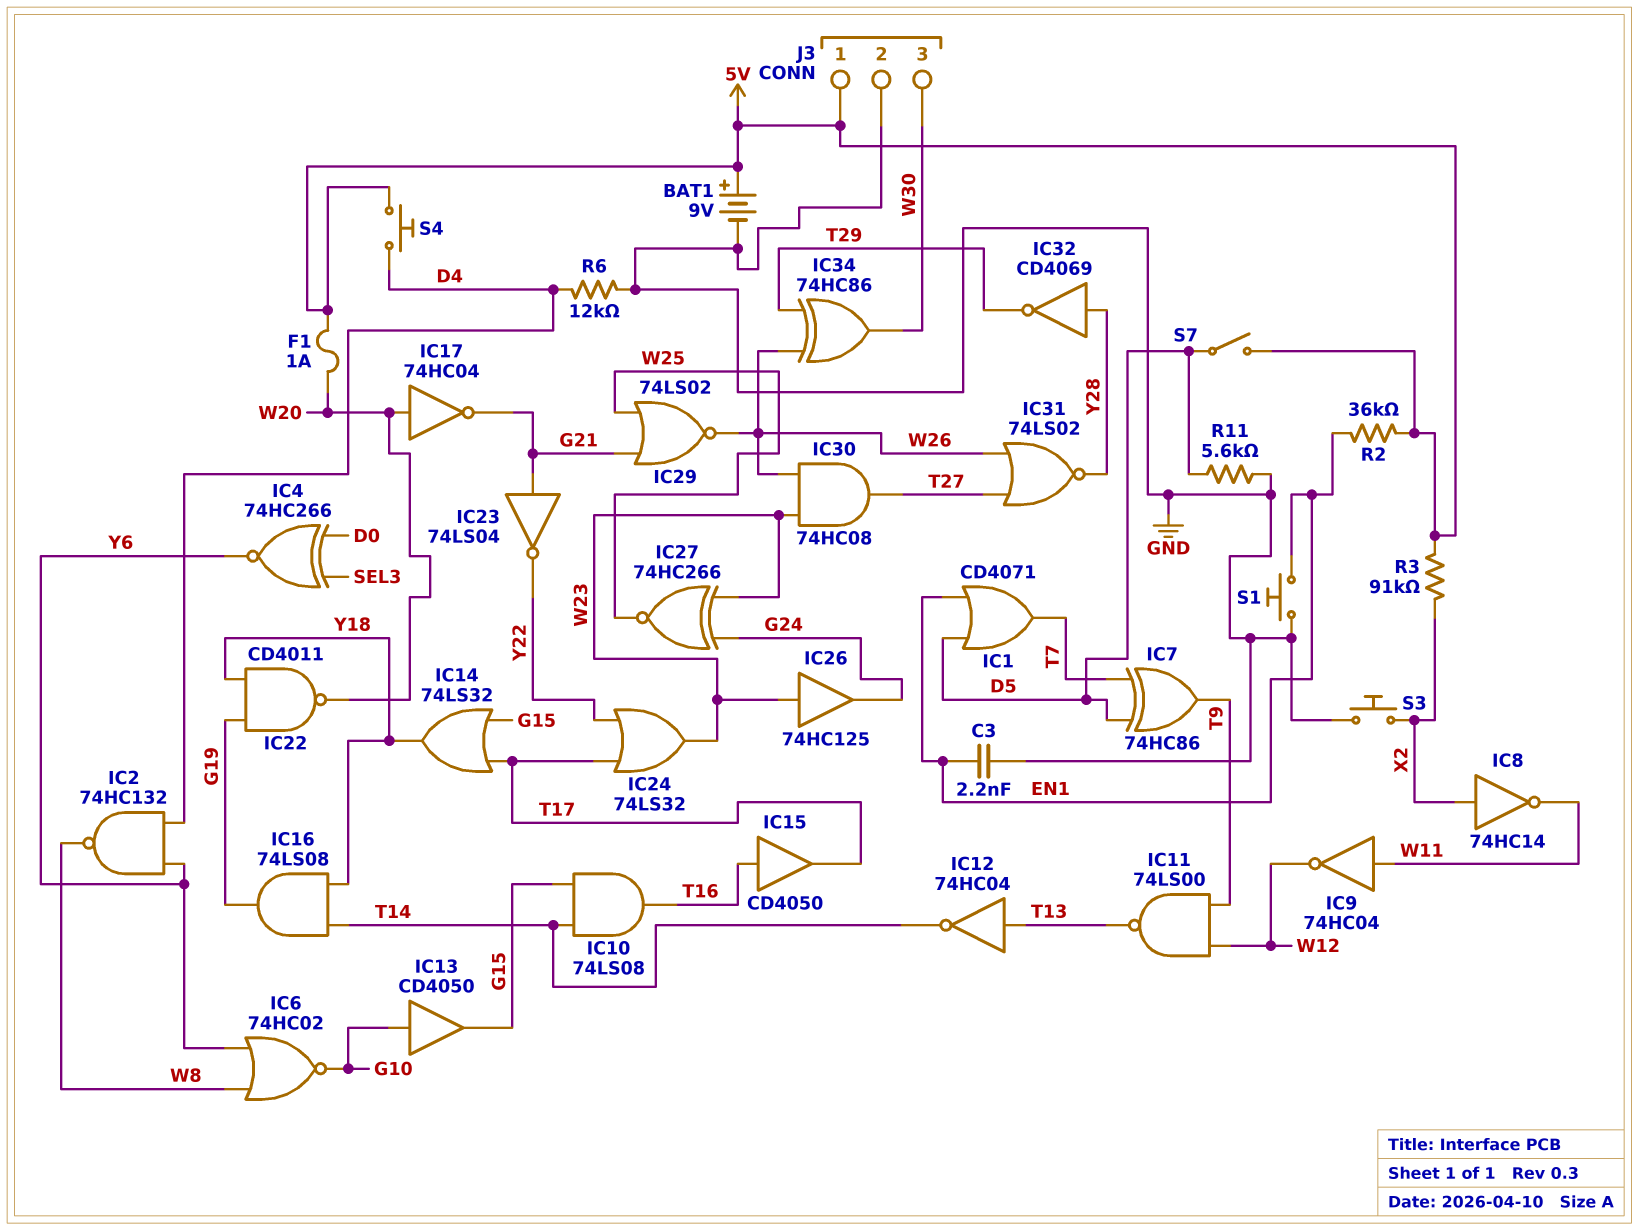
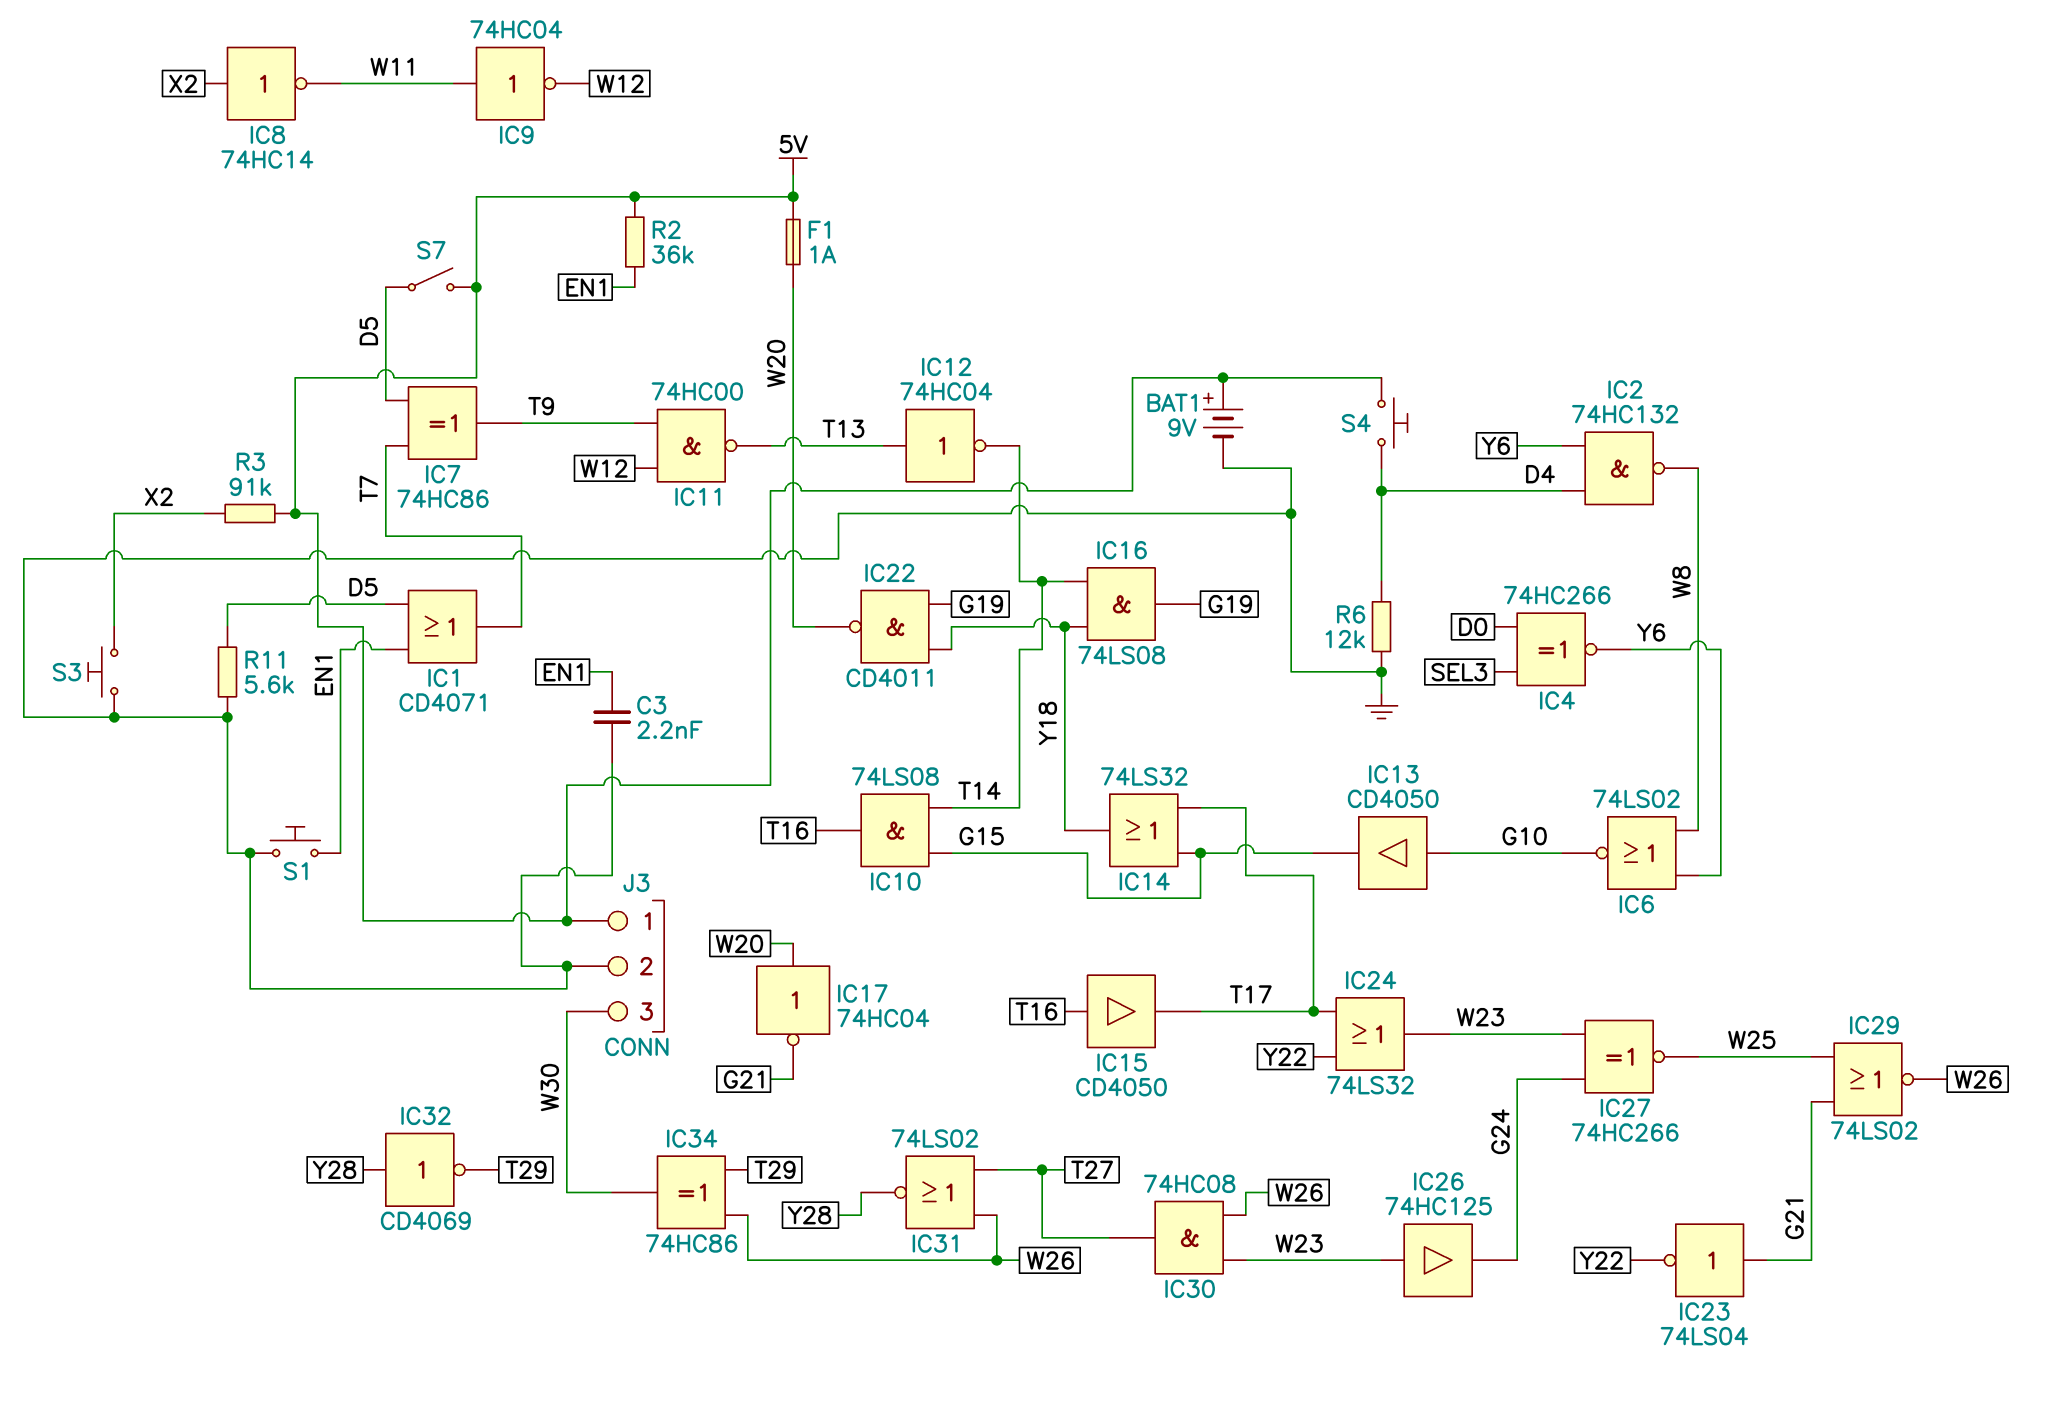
IC6: NOR 74HC02 (in W8, in Y6, out G10) -> NOR 74LS02 (in W8, in Y6, out G10)
IC11: NAND 74LS00 (in T9, in W12, out T13) -> NAND 74HC00 (in T9, in W12, out T13)

